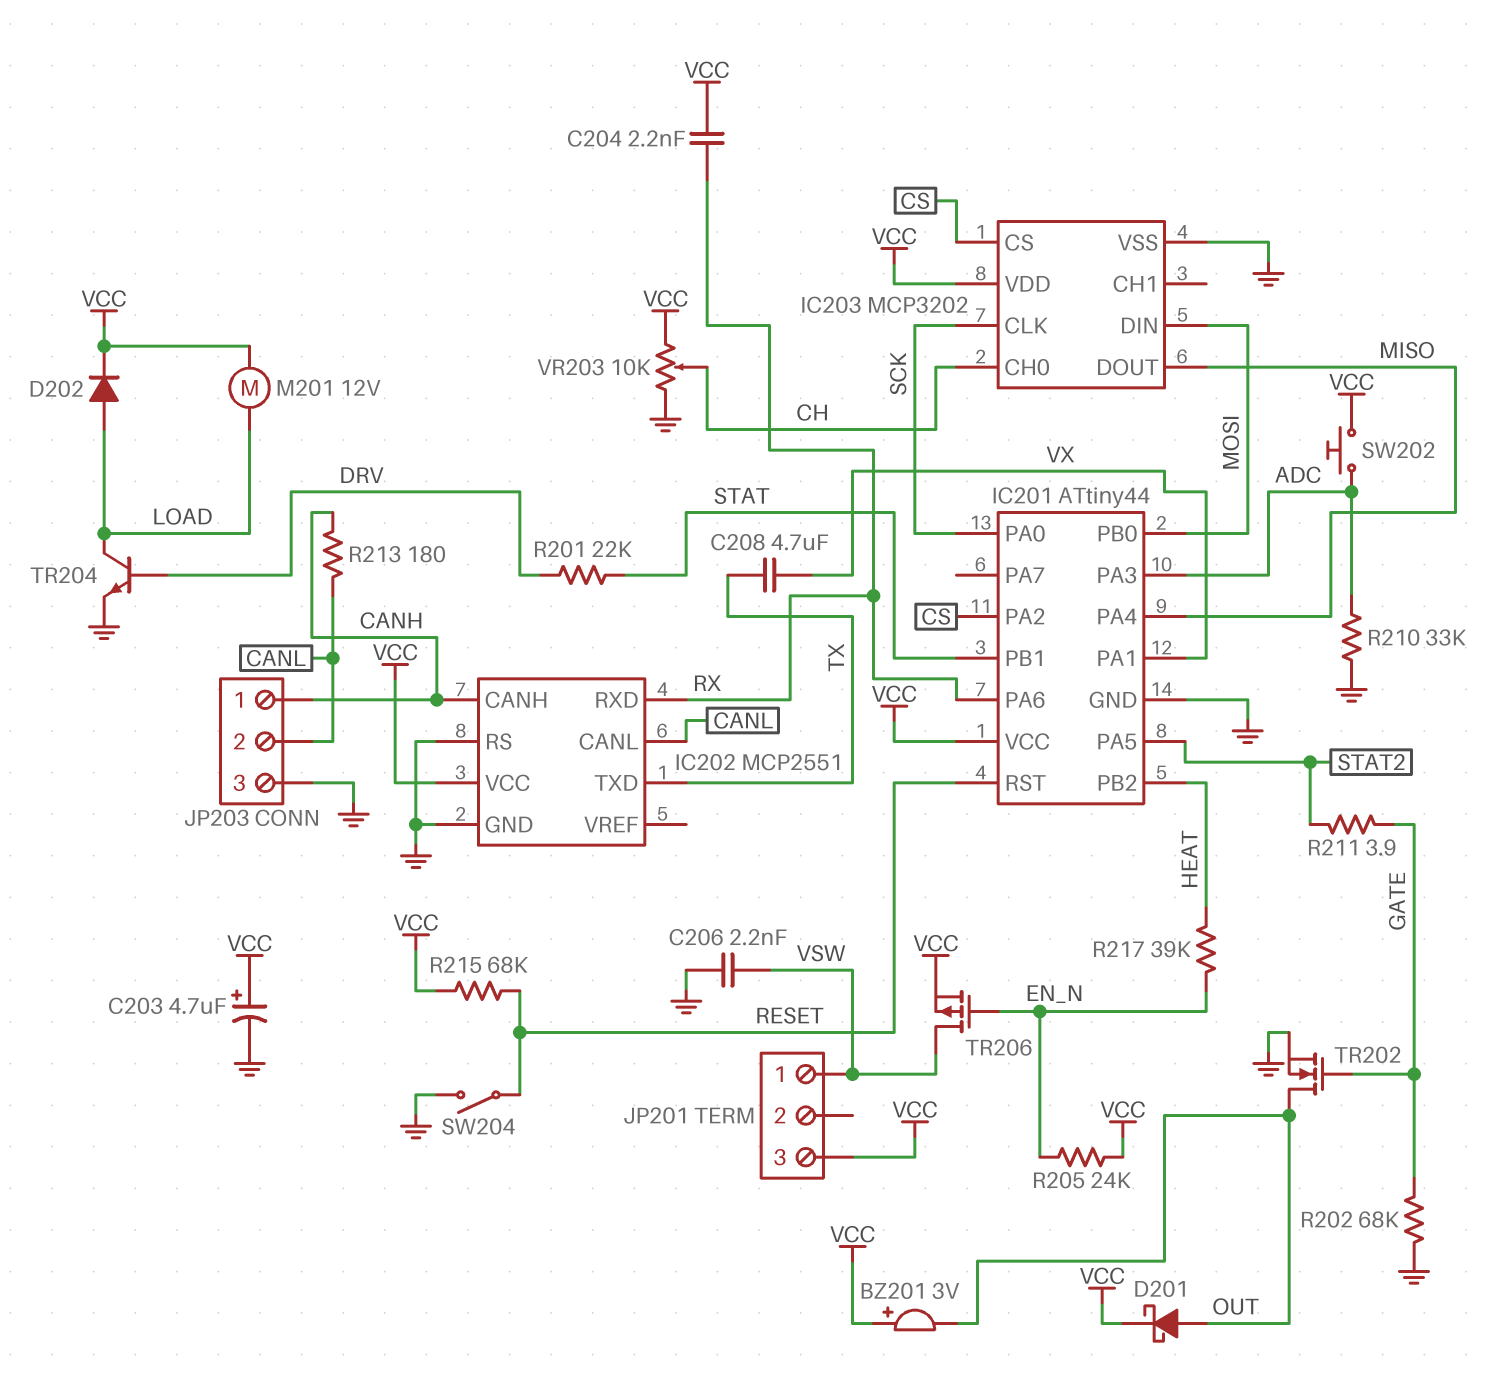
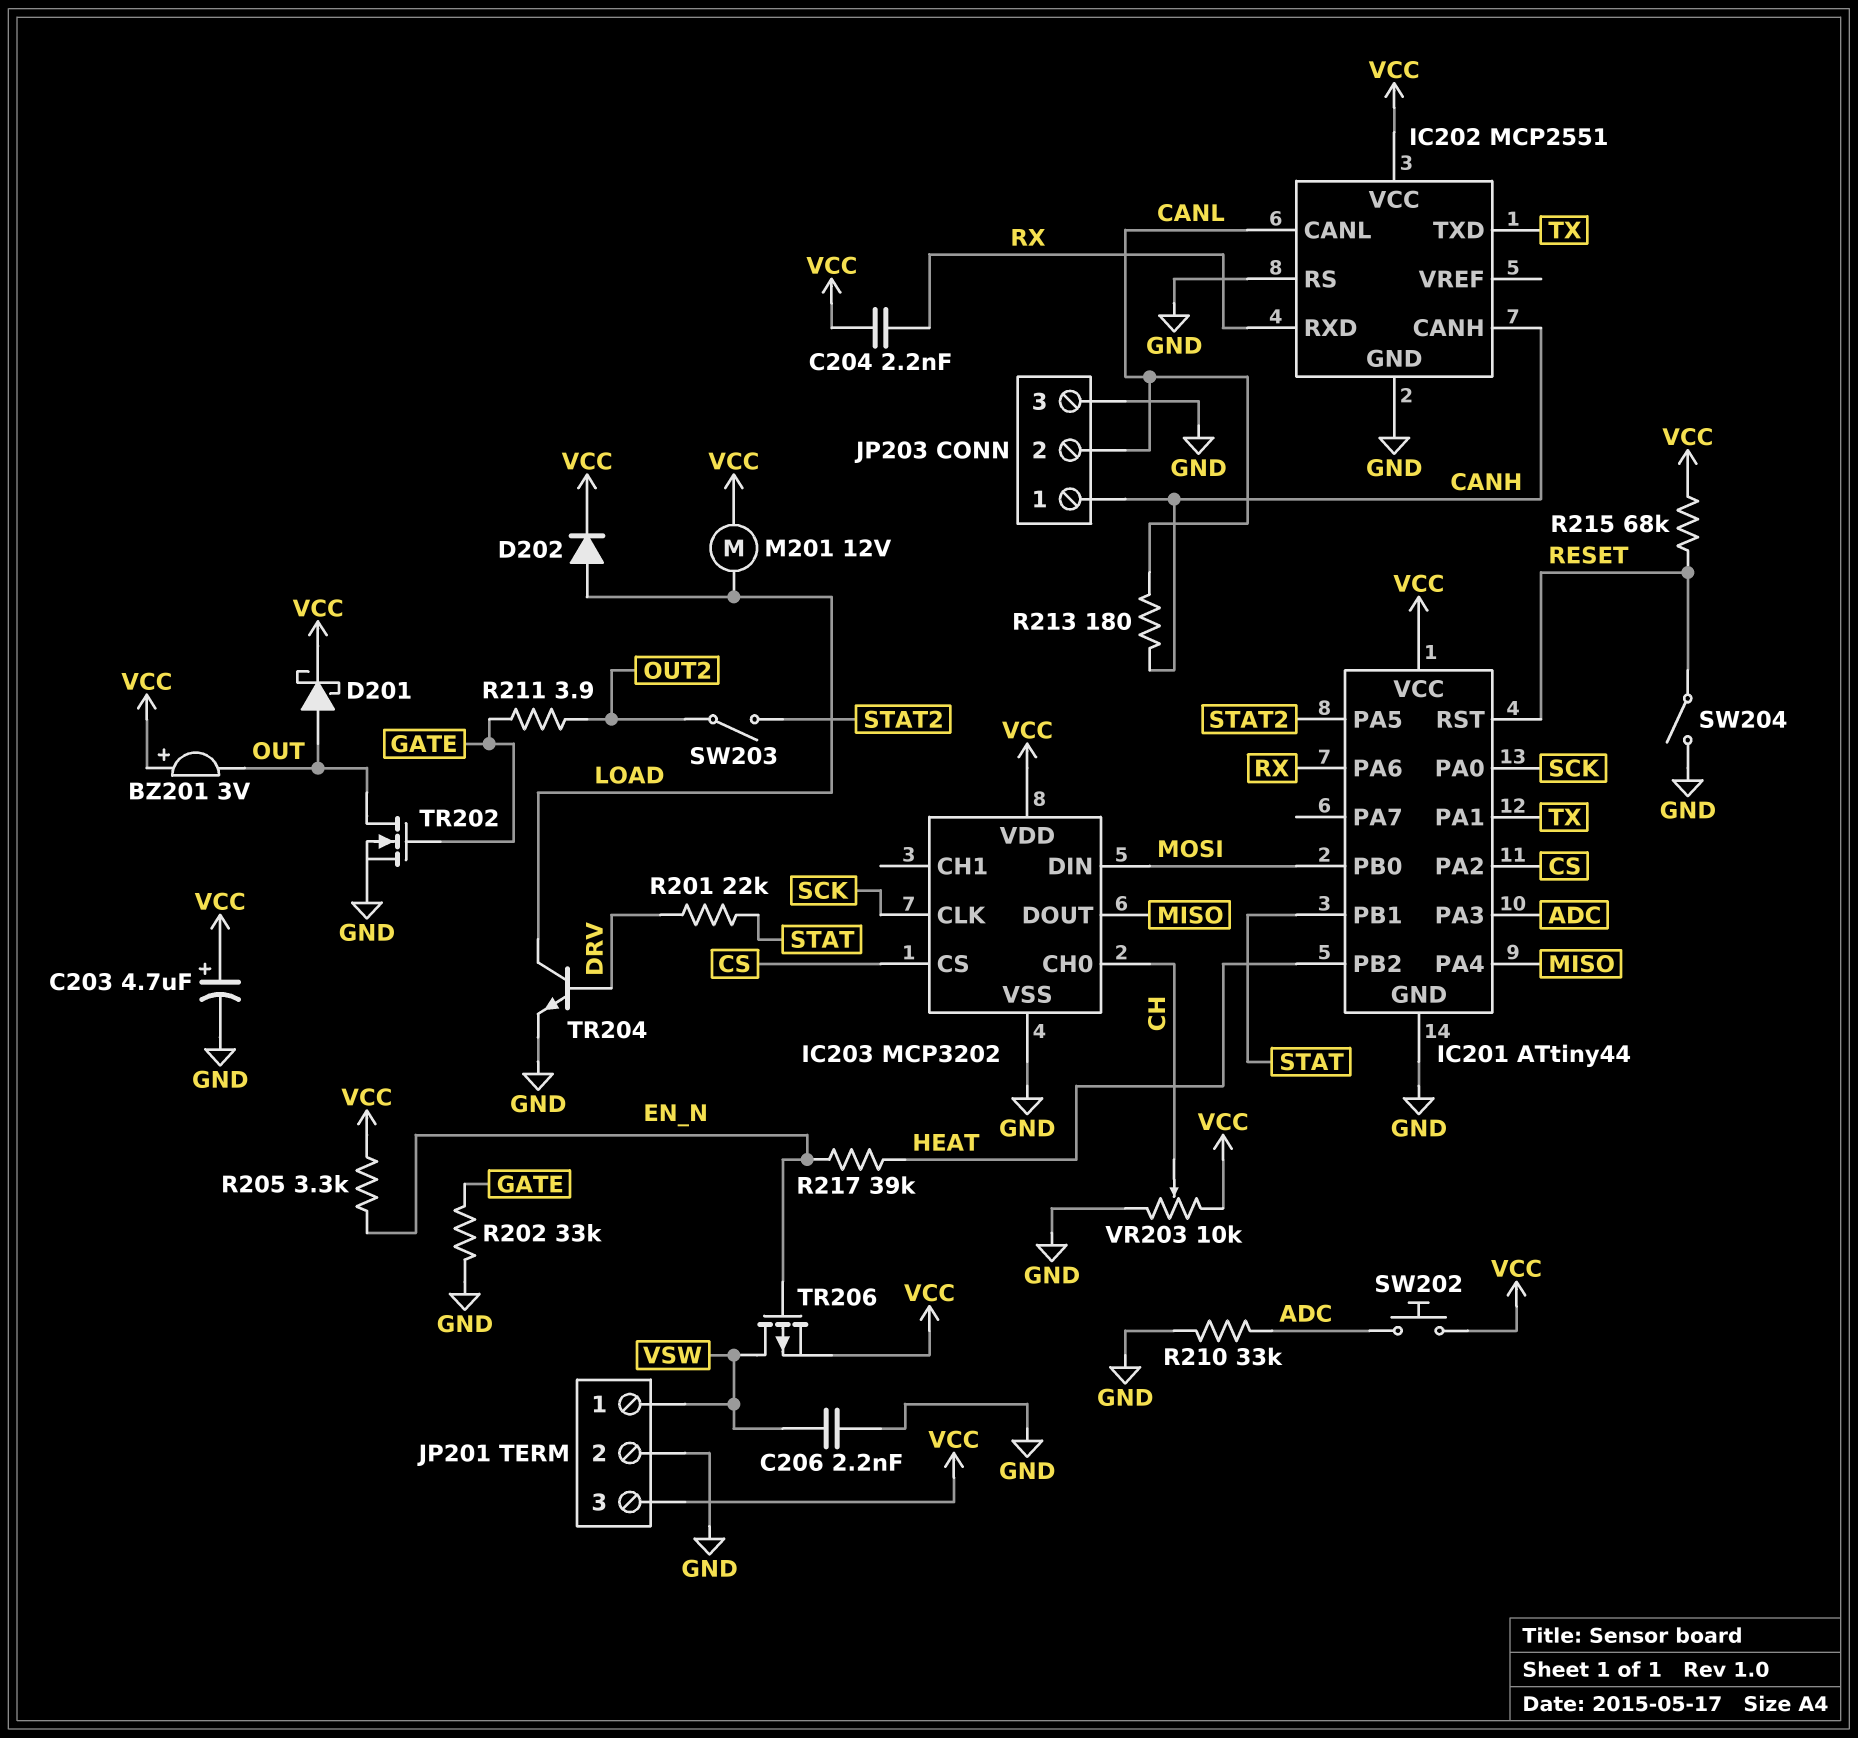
C208: 4.7uF (TX, VX) -> none
IC201 pin PA1: VX -> TX
JP201 pin 2: none -> GND
R202: 68k (GATE, GND) -> 33k (GATE, GND)
R205: 24k (EN_N, VCC) -> 3.3k (EN_N, VCC)
R211: 3.9 (GATE, STAT2) -> 3.9 (GATE, OUT2)
SW203: none -> switch (OUT2, STAT2)

